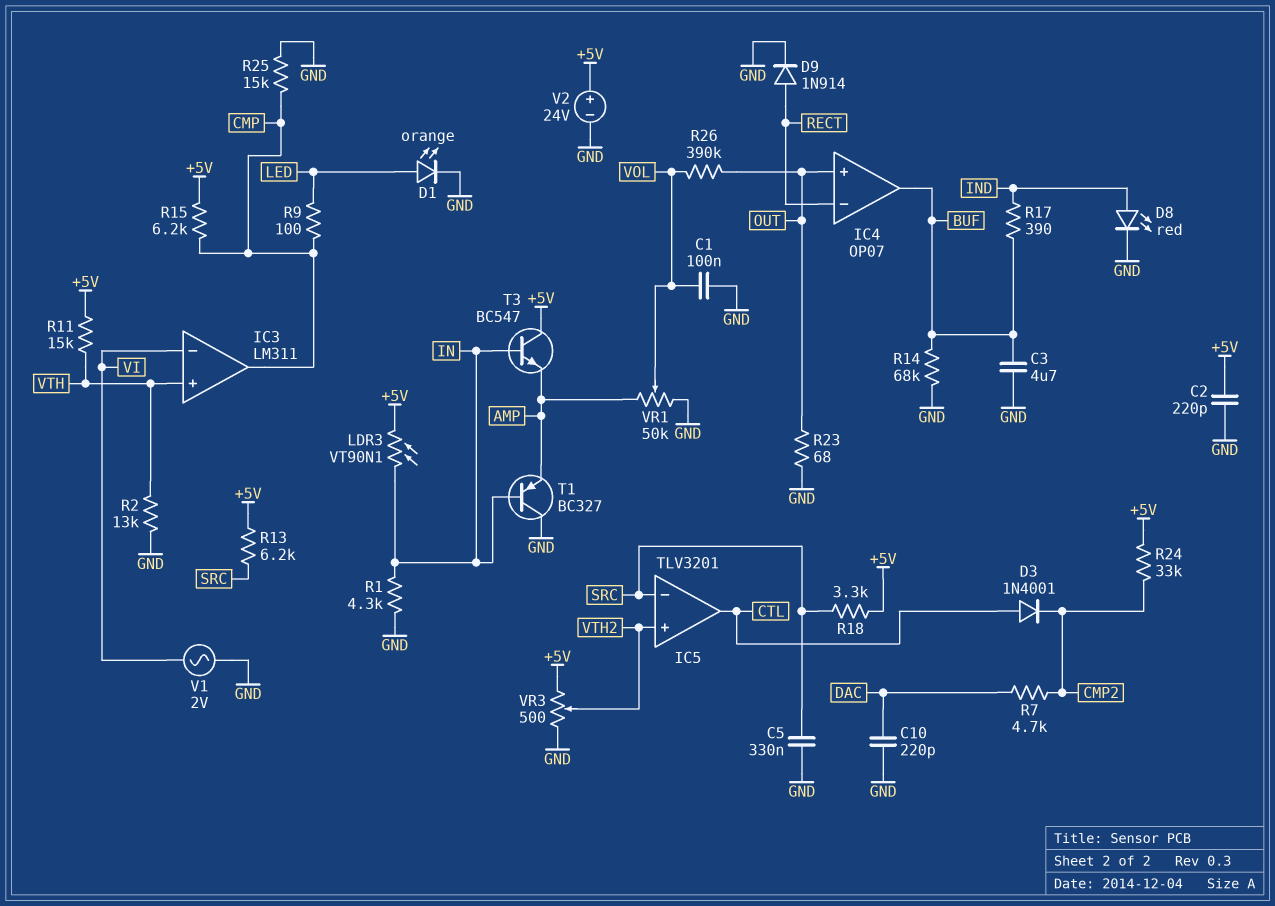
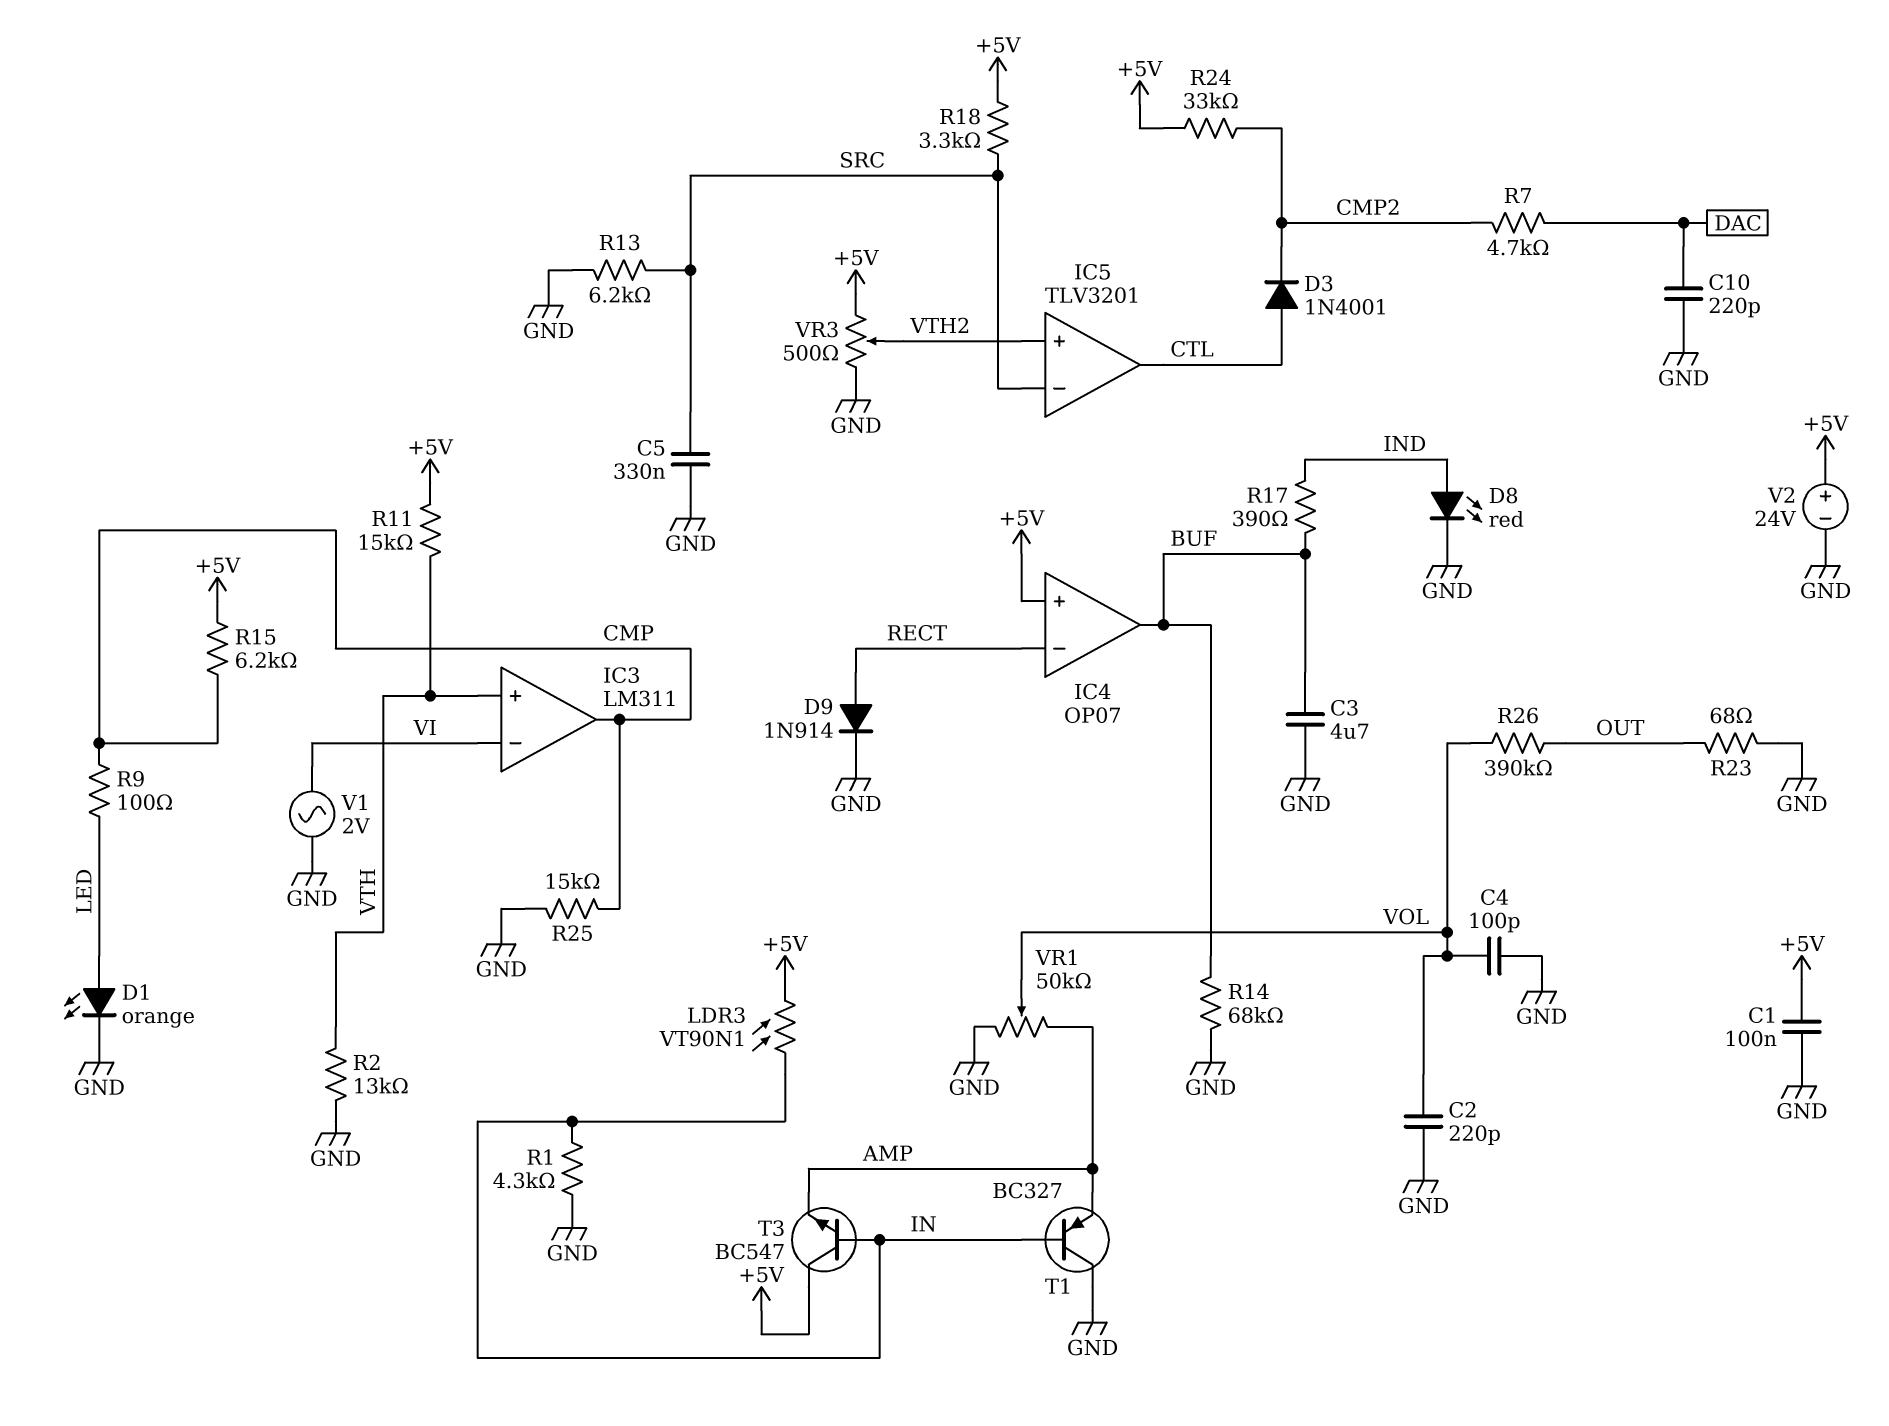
C1: 100nF (GND, VOL) -> 100nF (+5V, GND)
C2: 220pF (+5V, GND) -> 220pF (GND, VOL)
C4: none -> 100pF (GND, VOL)
IC4 pin in+: OUT -> +5V
R13: 6.2k (+5V, SRC) -> 6.2k (GND, SRC)

